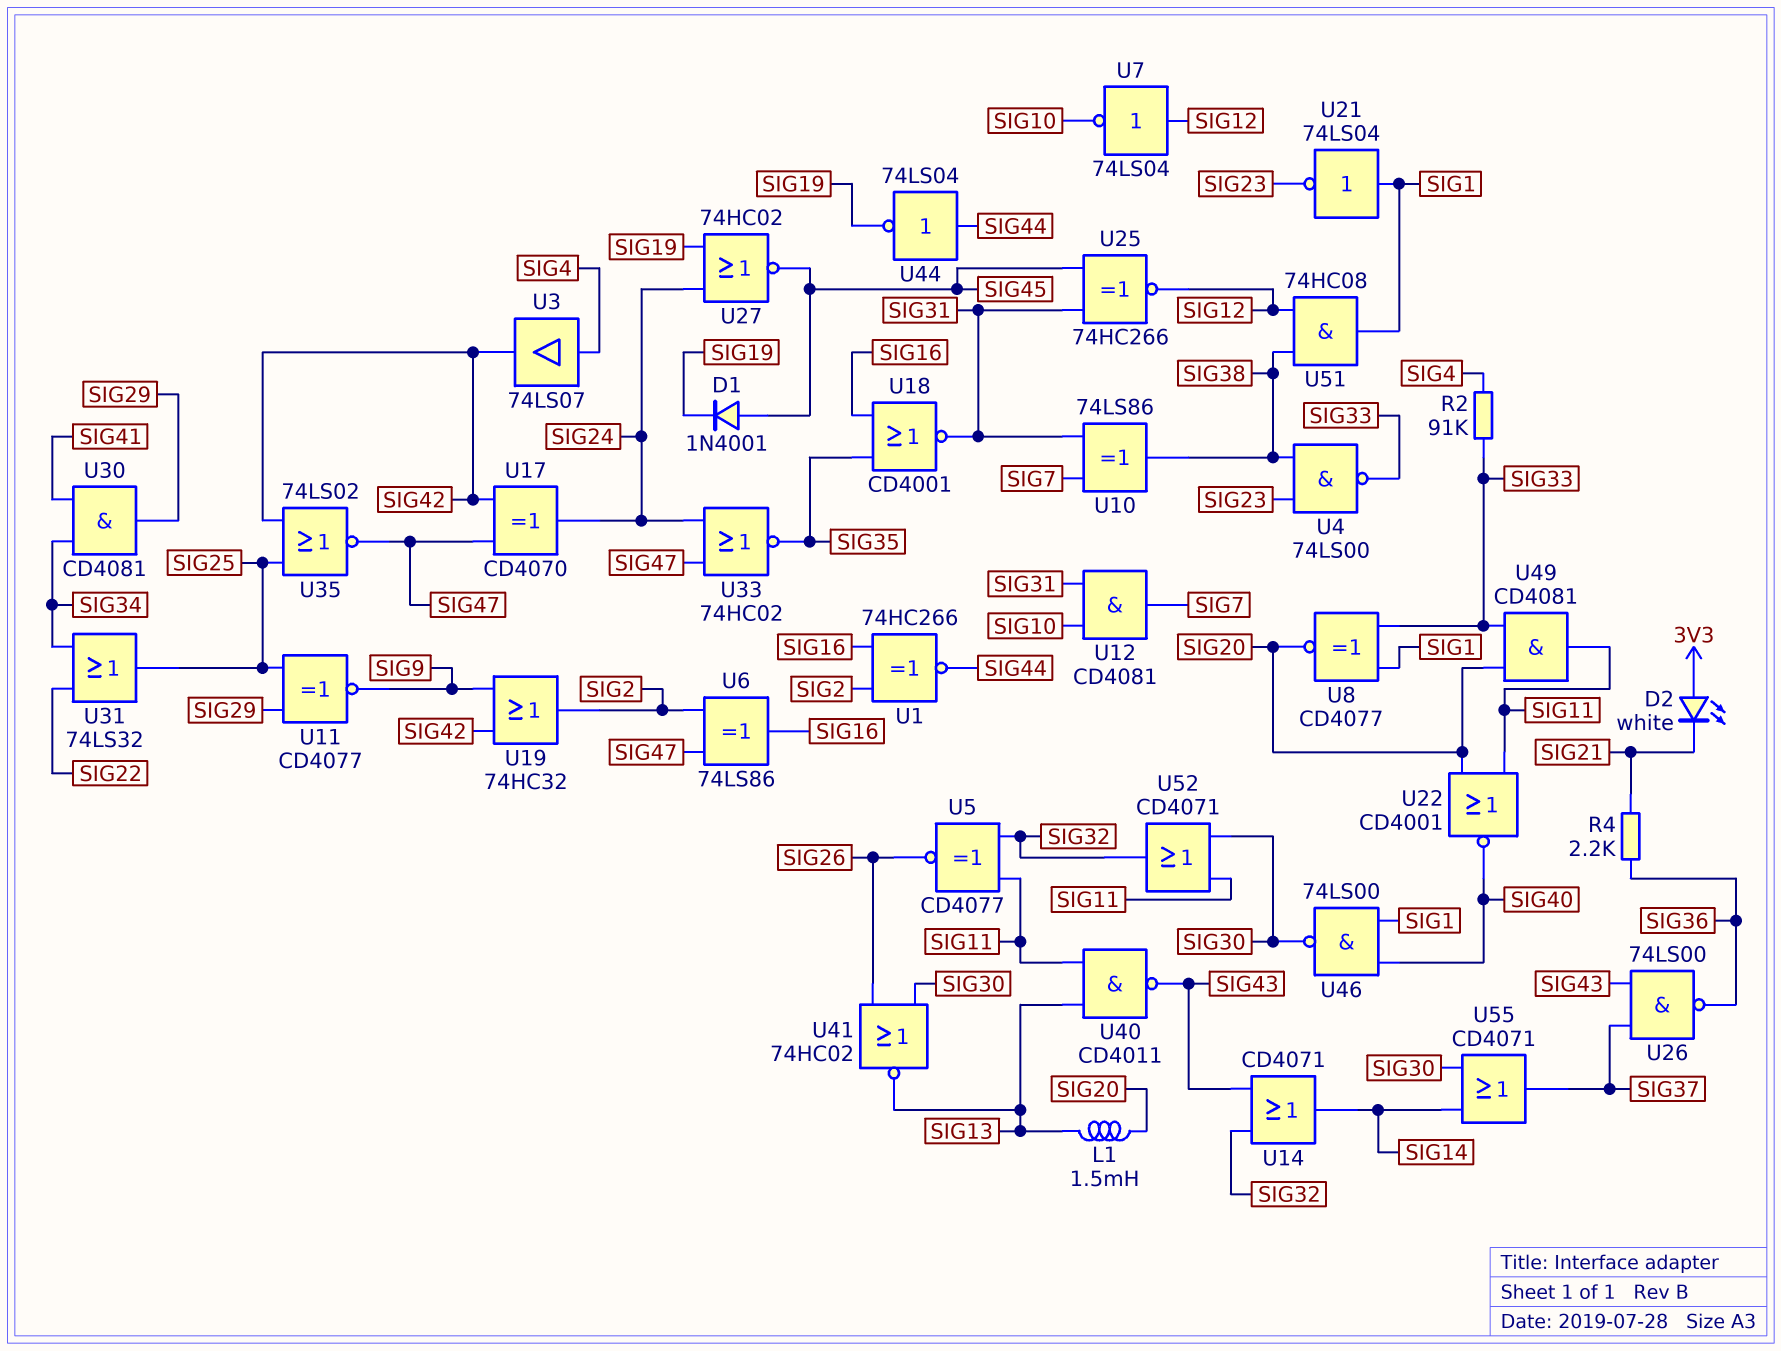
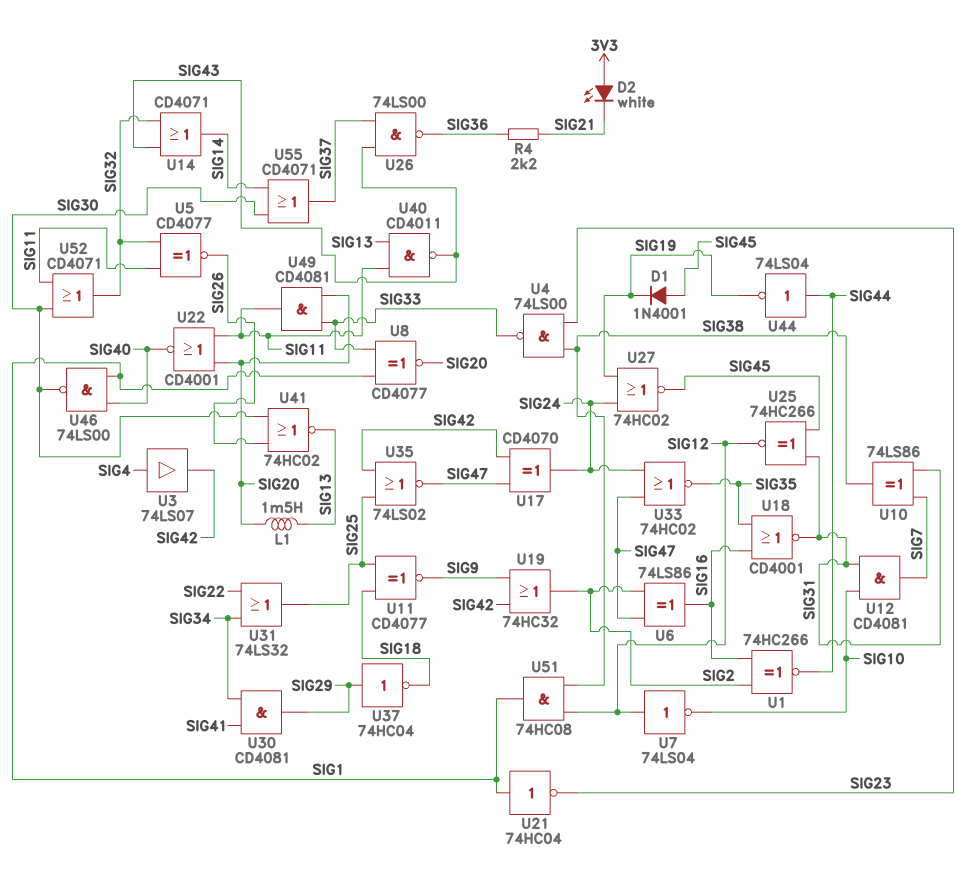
R2: 91k (SIG4, SIG33) -> none
U11: XNOR CD4077 (in SIG25, in SIG29, out SIG9) -> XNOR CD4077 (in SIG18, in SIG25, out SIG9)
U21: NOT 74LS04 (in SIG1, out SIG23) -> NOT 74HC04 (in SIG1, out SIG23)
U37: none -> NOT 74HC04 (in SIG29, out SIG18)

